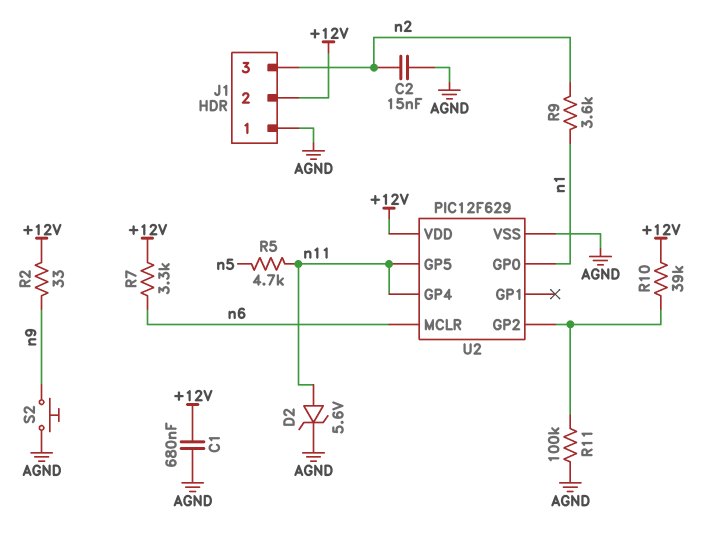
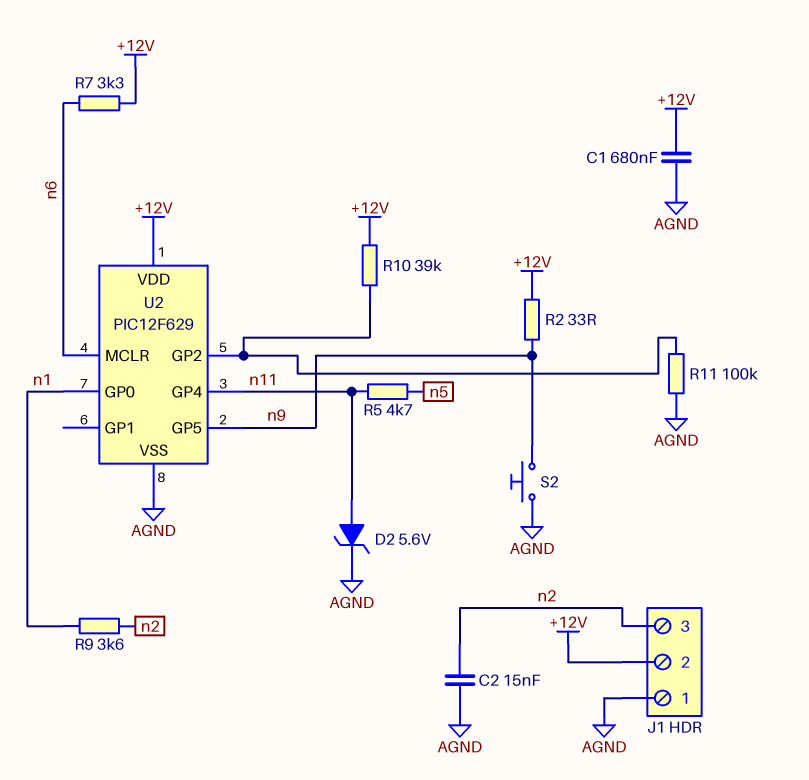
U2 pin GP5: n11 -> n9

